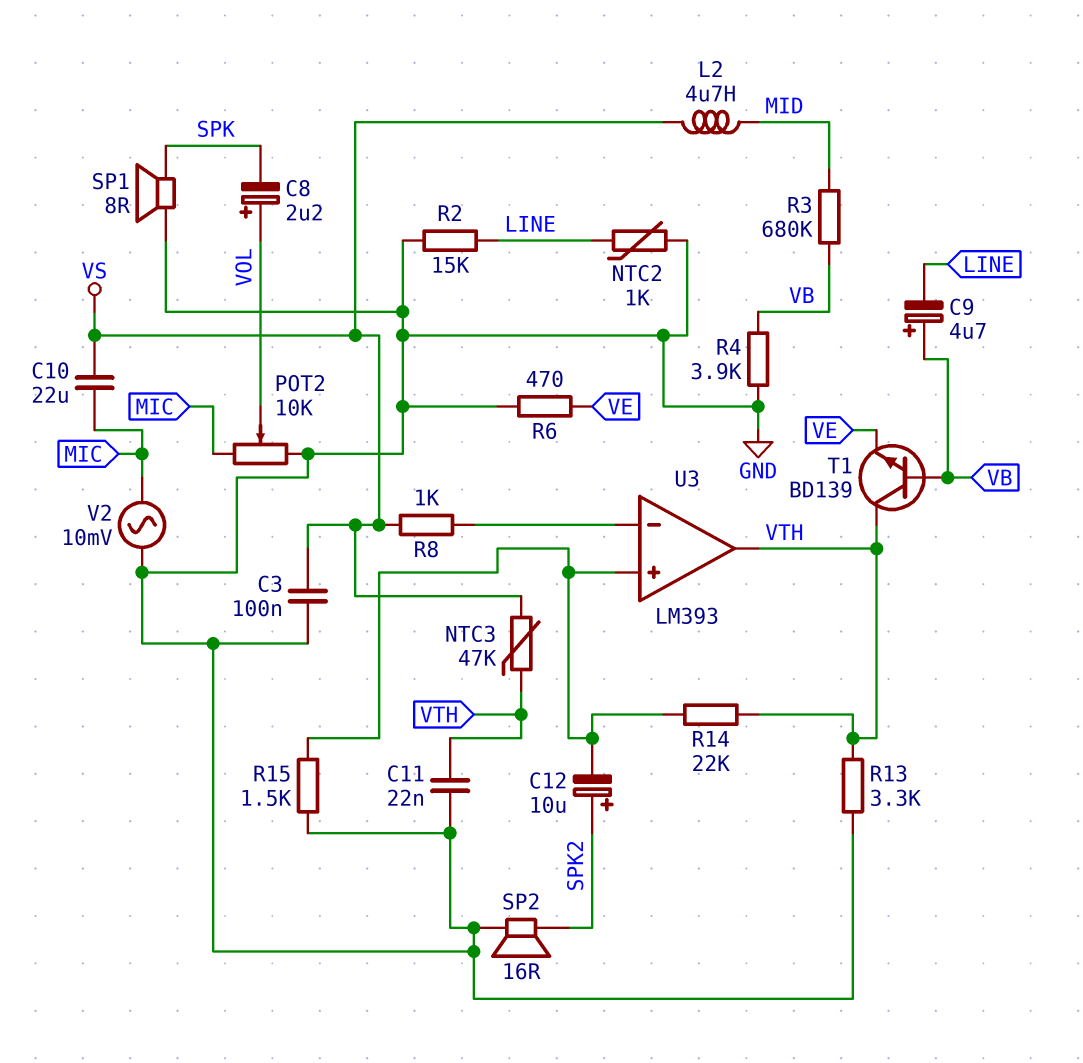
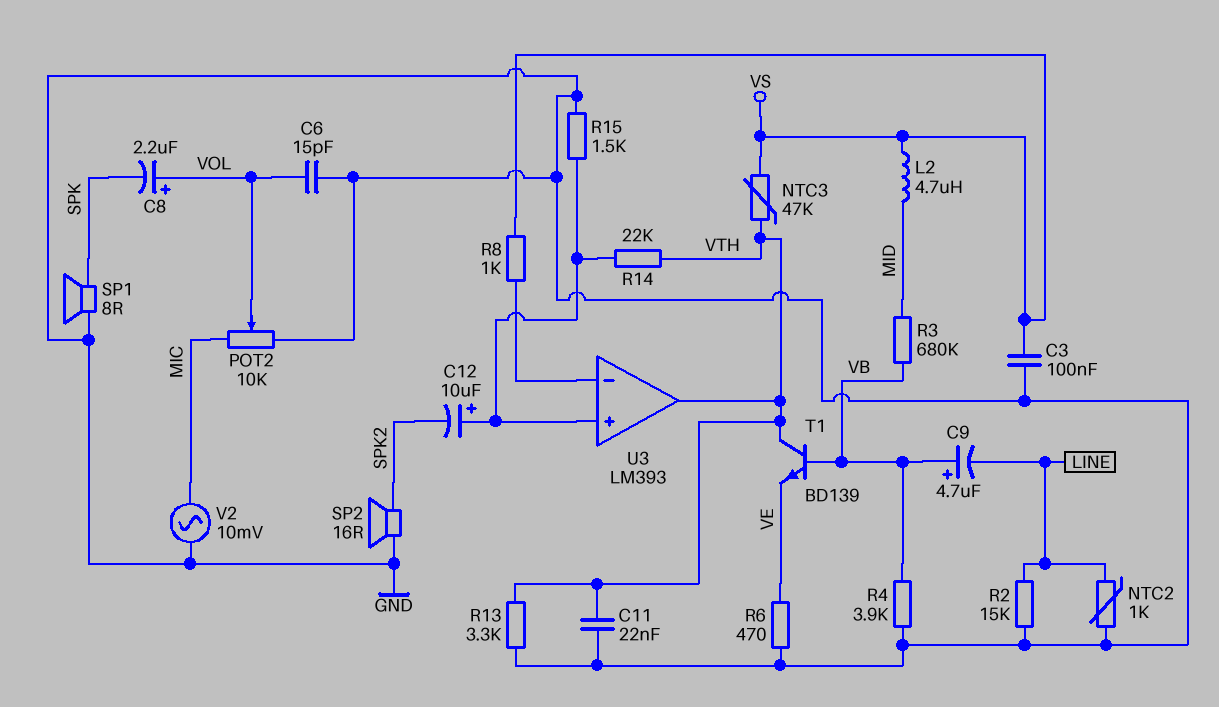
C6: none -> 15pF (GND, VOL)
C10: 22uF (MIC, VS) -> none
C12: 10uF (plus SPK2, minus U3/in+) -> 10uF (plus U3/in+, minus SPK2)

